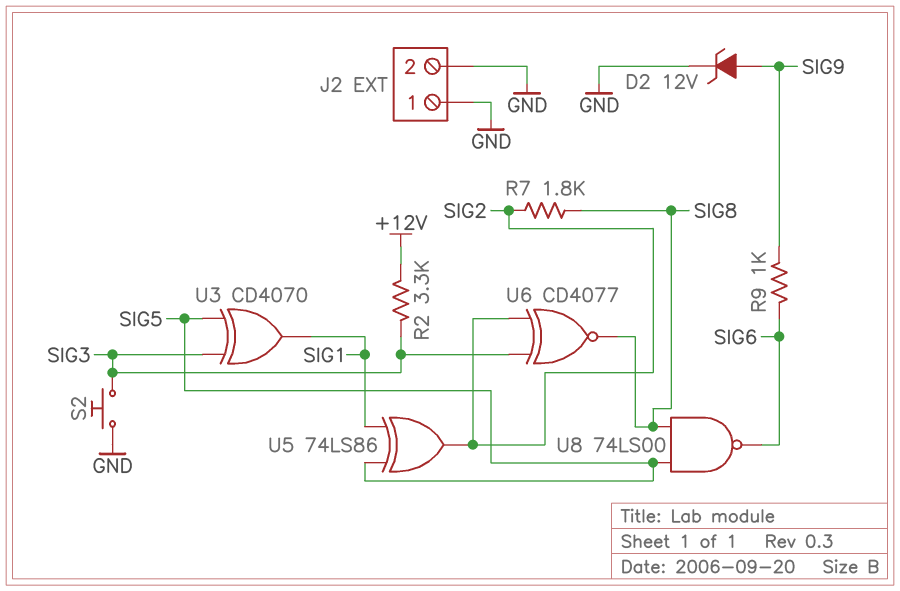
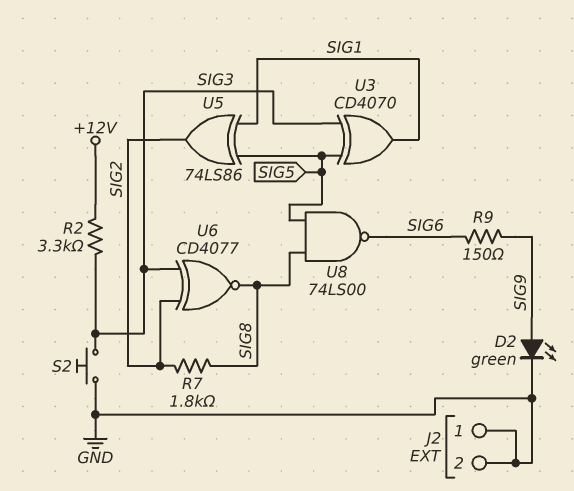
D2: zener 12V (A SIG9, K GND) -> LED green (A SIG9, K GND)
R9: 1k (SIG6, SIG9) -> 150 (SIG6, SIG9)

